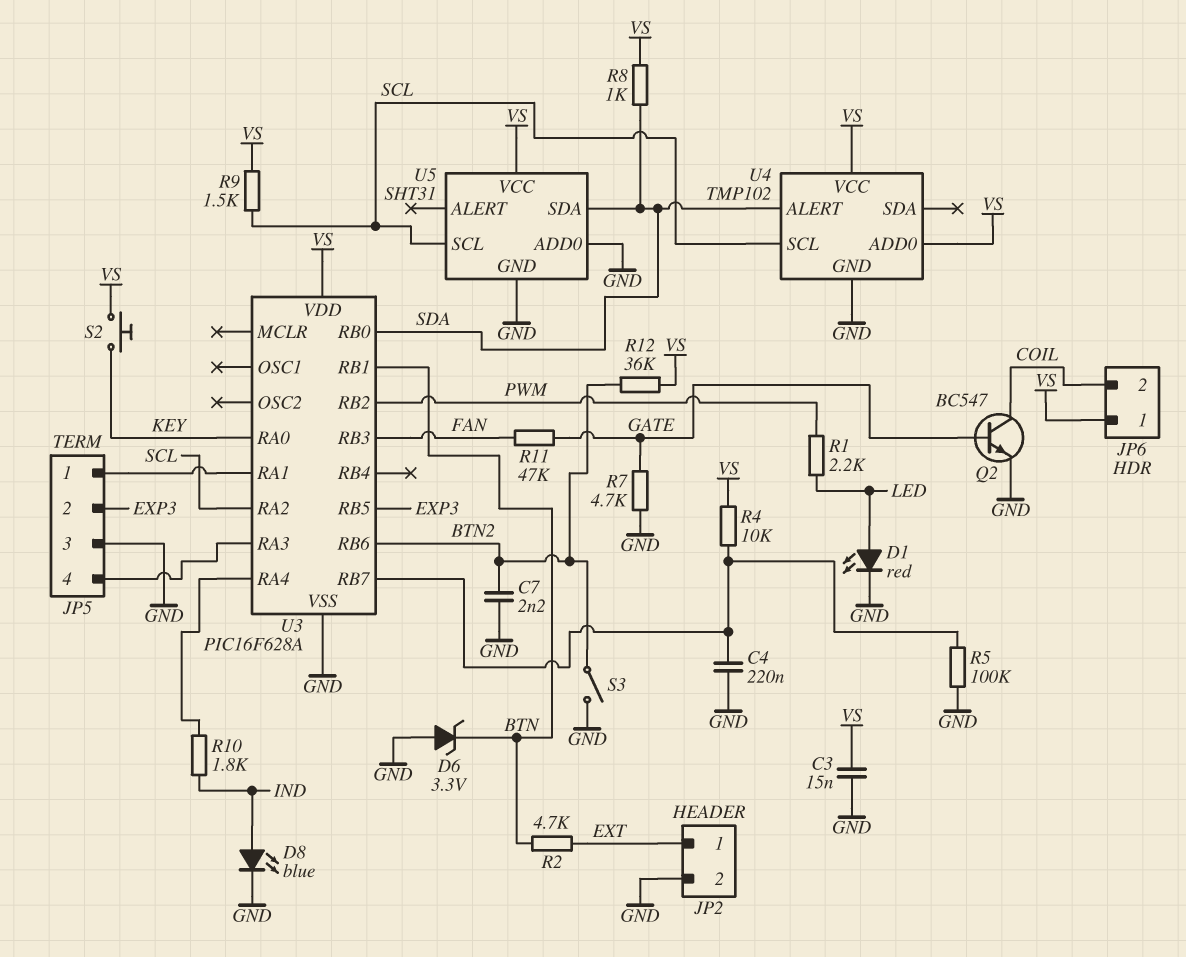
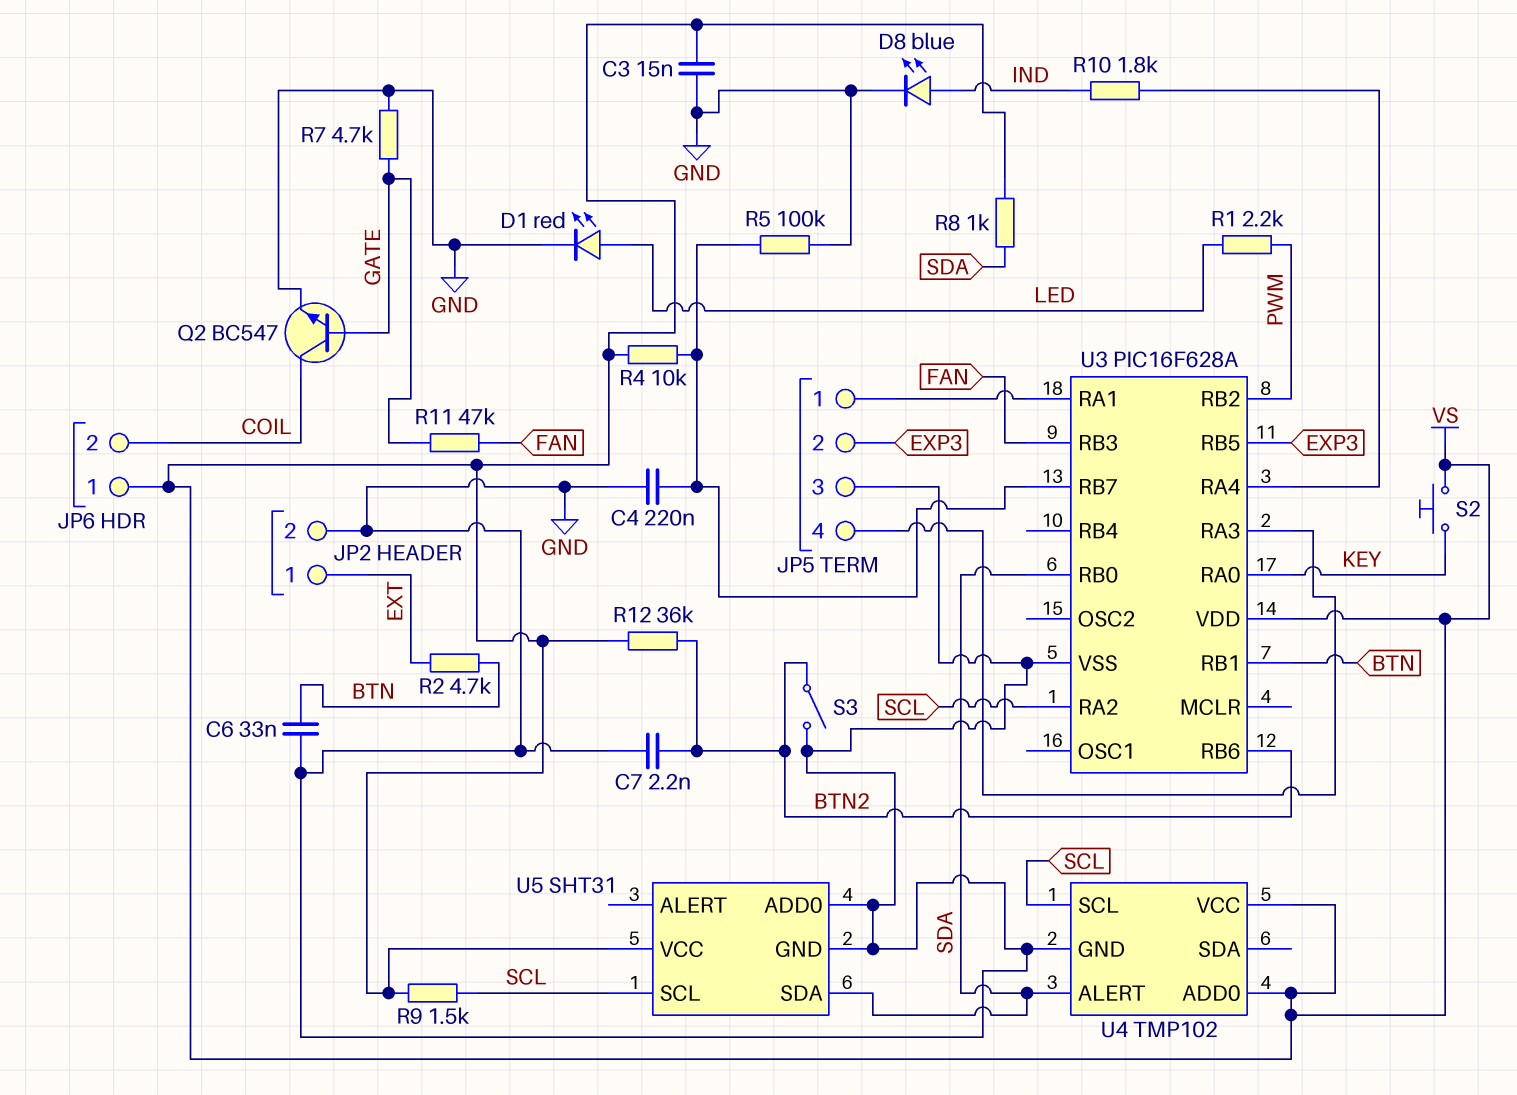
C6: none -> 33nF (BTN, GND)
D6: zener 3.3V (A GND, K BTN) -> none

